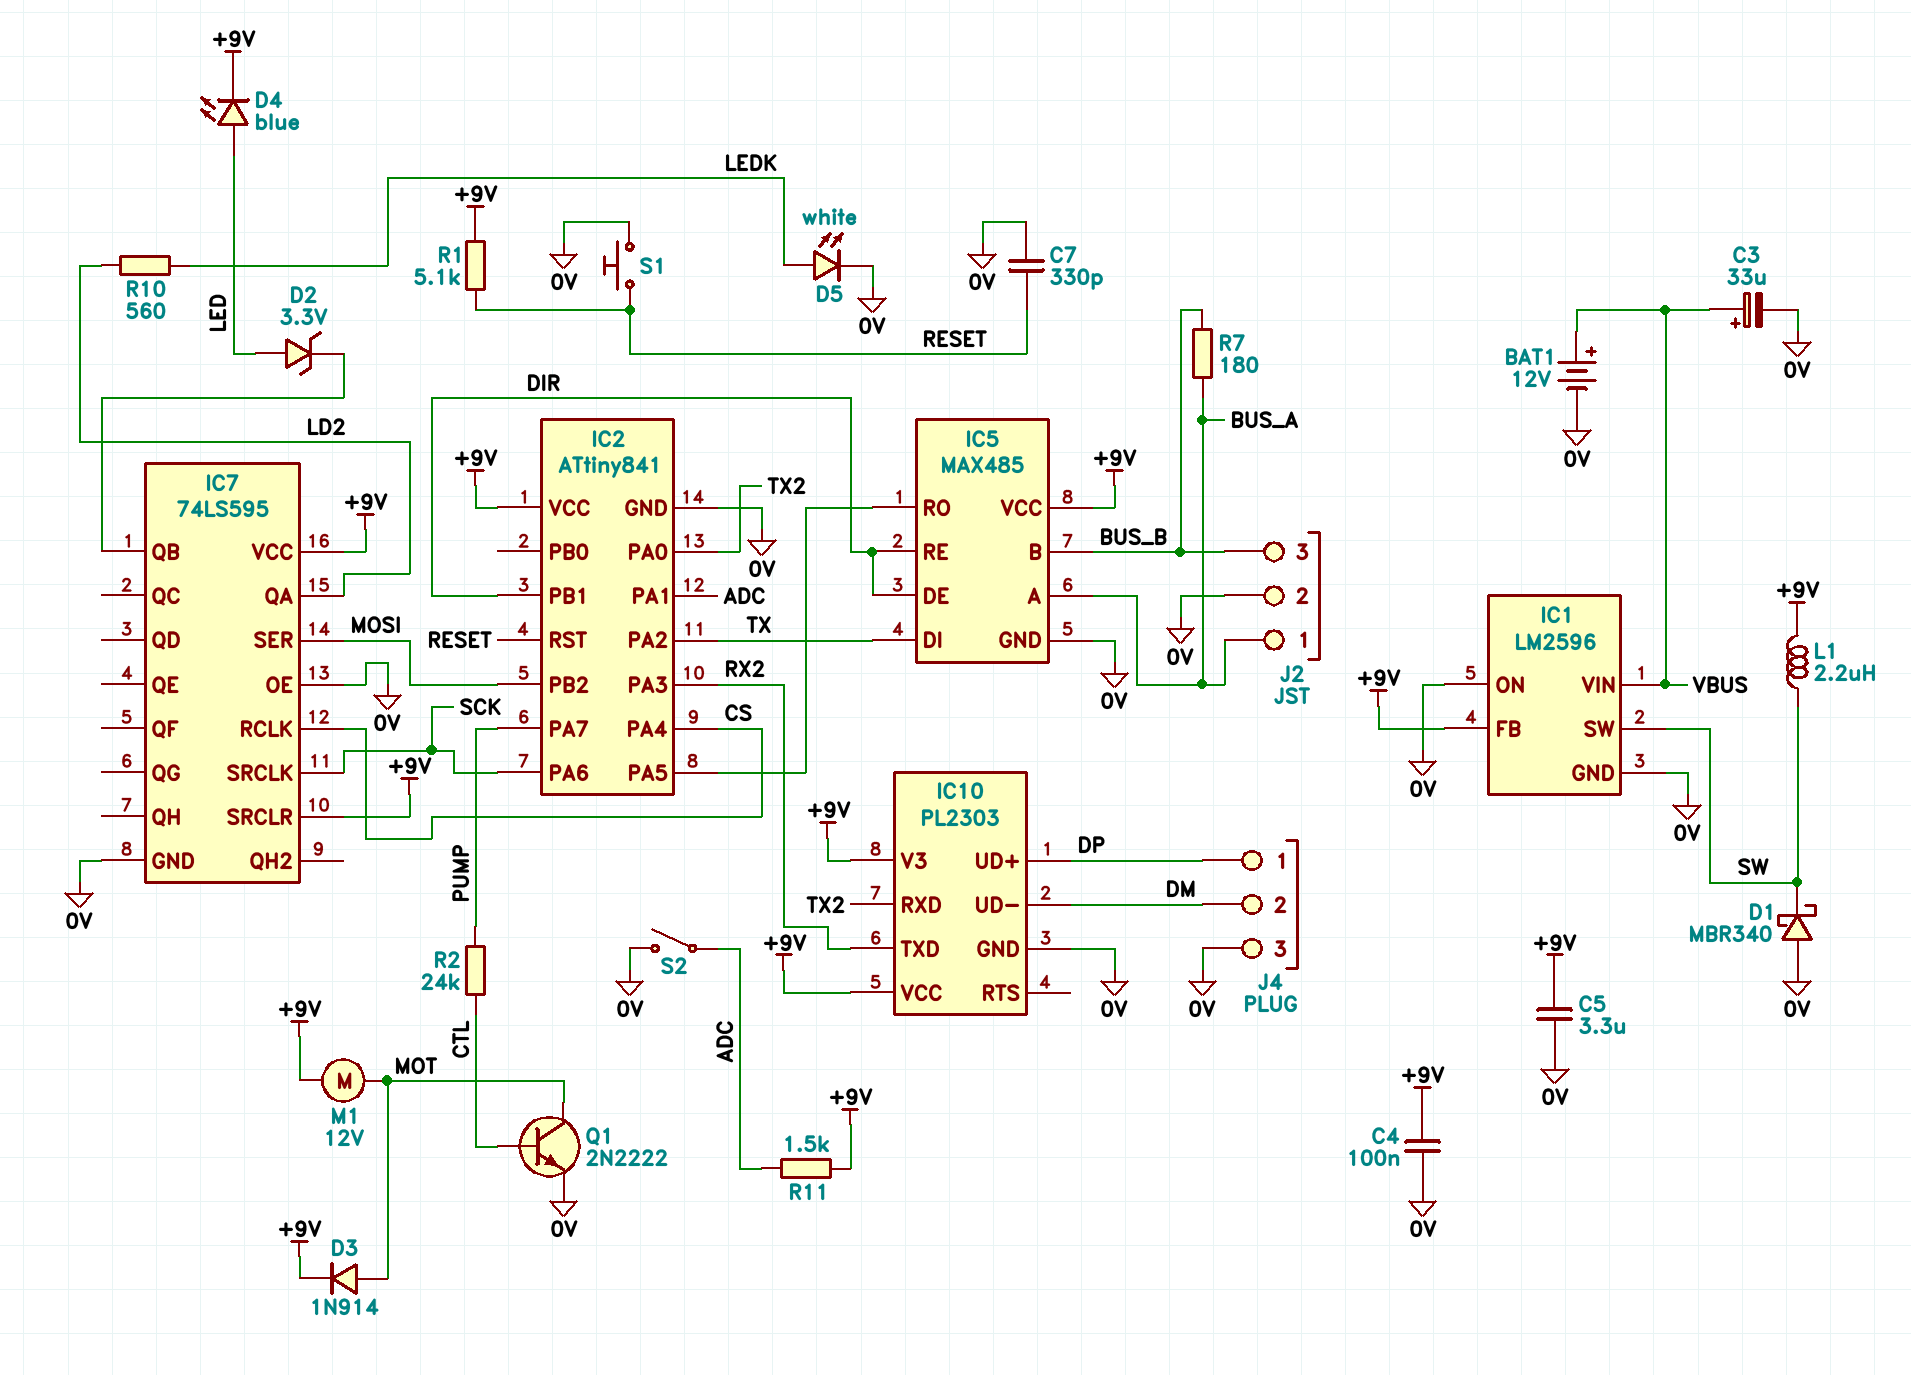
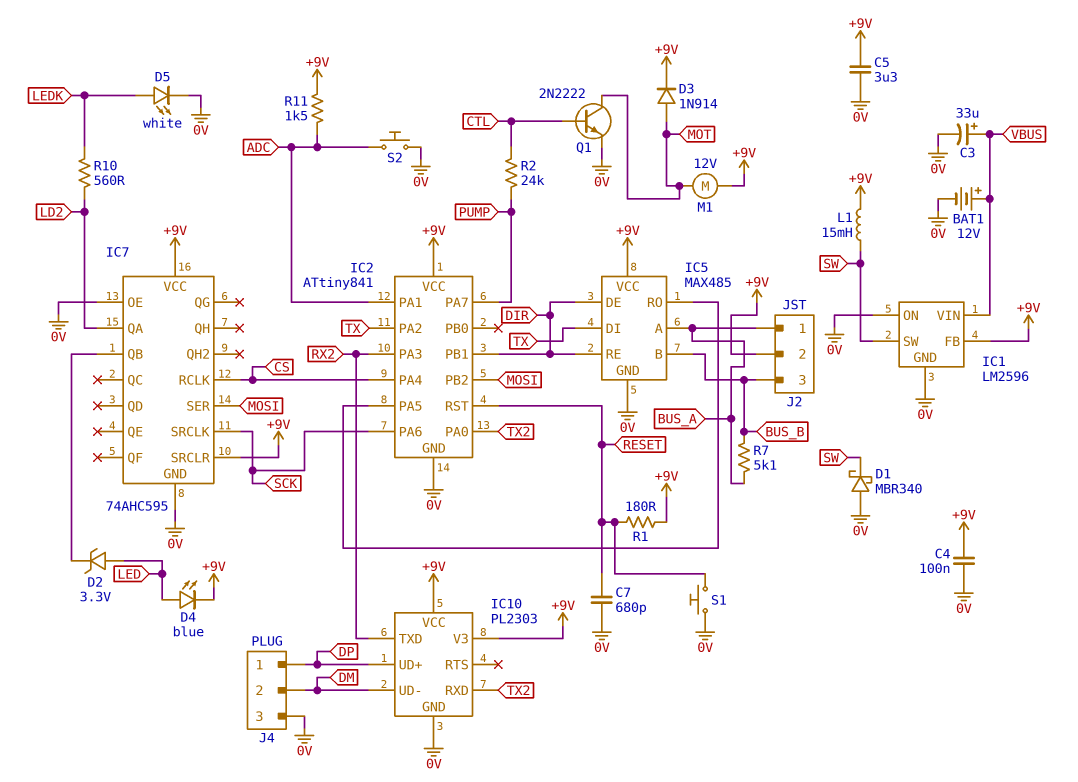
C7: 330pF (0V, RESET) -> 680pF (0V, RESET)
IC7: 74LS595 -> 74AHC595
J2 pin 2: 0V -> +9V
L1: 2.2uH (+9V, SW) -> 15mH (+9V, SW)
R1: 5.1k (+9V, RESET) -> 180 (+9V, RESET)
R7: 180 (BUS_A, BUS_B) -> 5.1k (BUS_A, BUS_B)
S2: switch (0V, ADC) -> button (0V, ADC)

